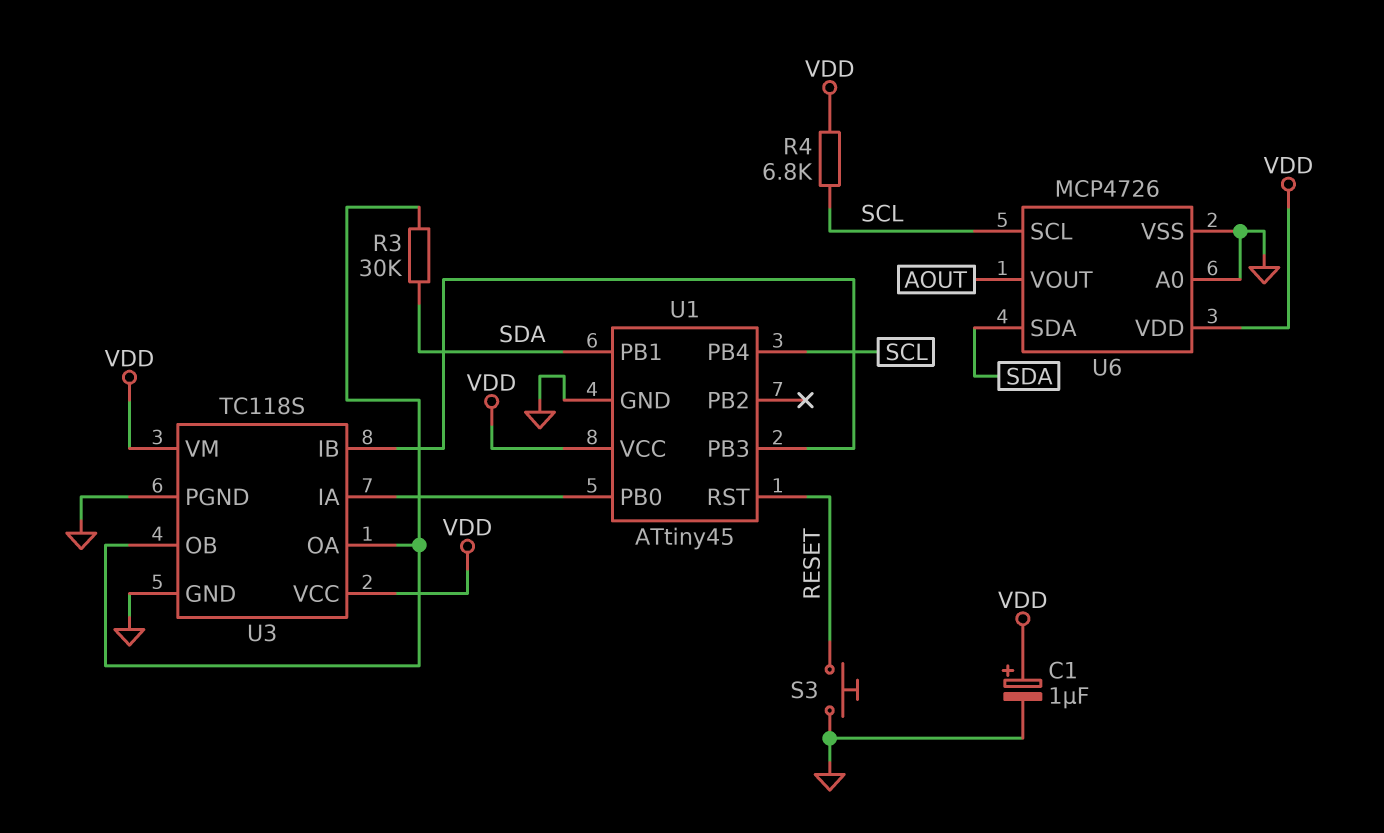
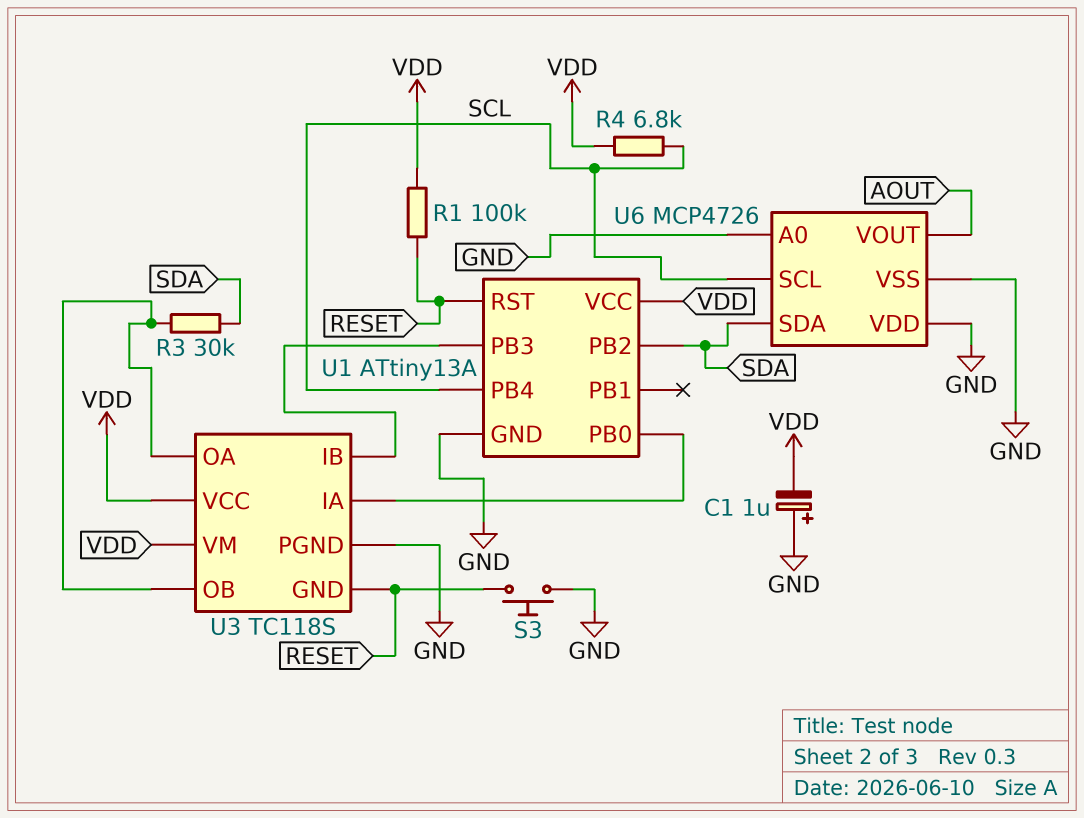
C1: 1uF (plus VDD, minus GND) -> 1uF (plus GND, minus VDD)
R1: none -> 100k (RESET, VDD)
U1: ATtiny45 -> ATtiny13A
U1 pin PB1: SDA -> none
U1 pin PB2: none -> SDA
U3 pin GND: GND -> RESET
U6 pin VDD: VDD -> GND

